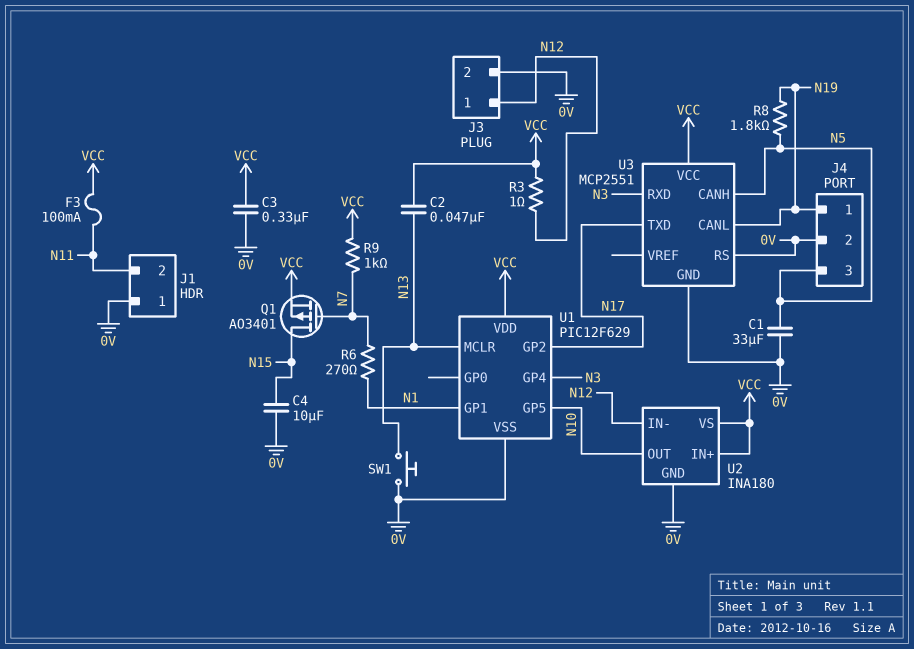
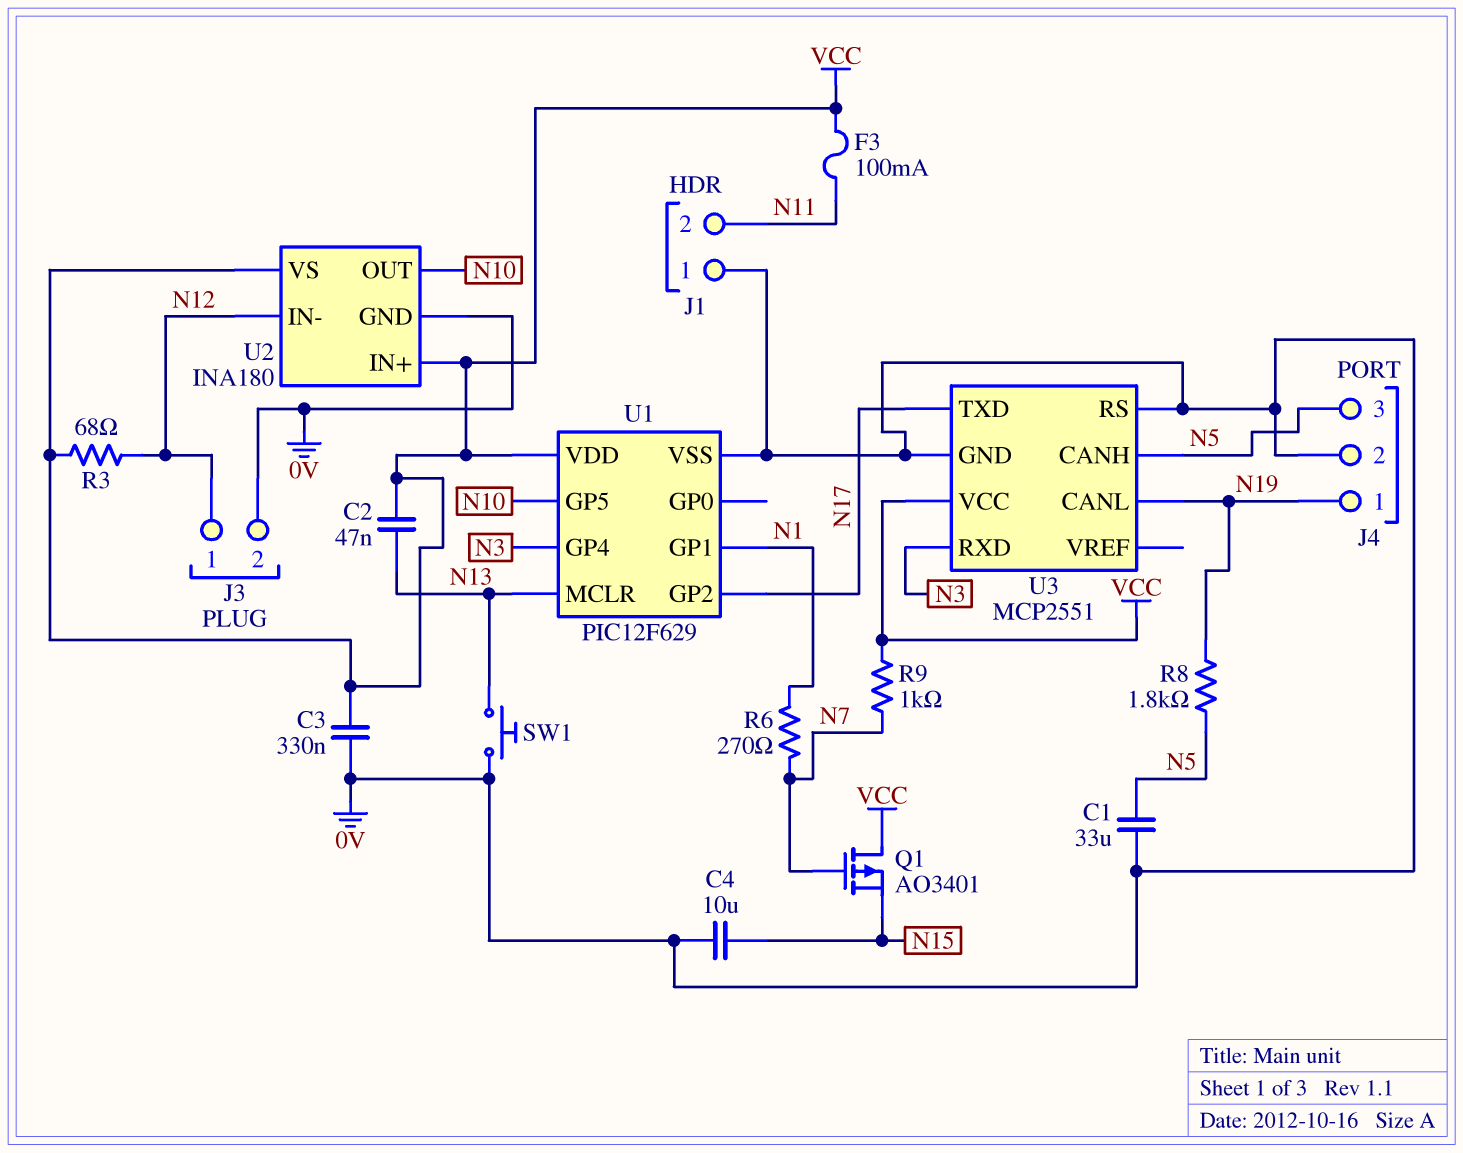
Q1: PMOS AO3401 (G N7, D N15, S VCC) -> PMOS AO3401 (G N7, D VCC, S N15)
R3: 1 (N12, VCC) -> 68 (N12, VCC)

